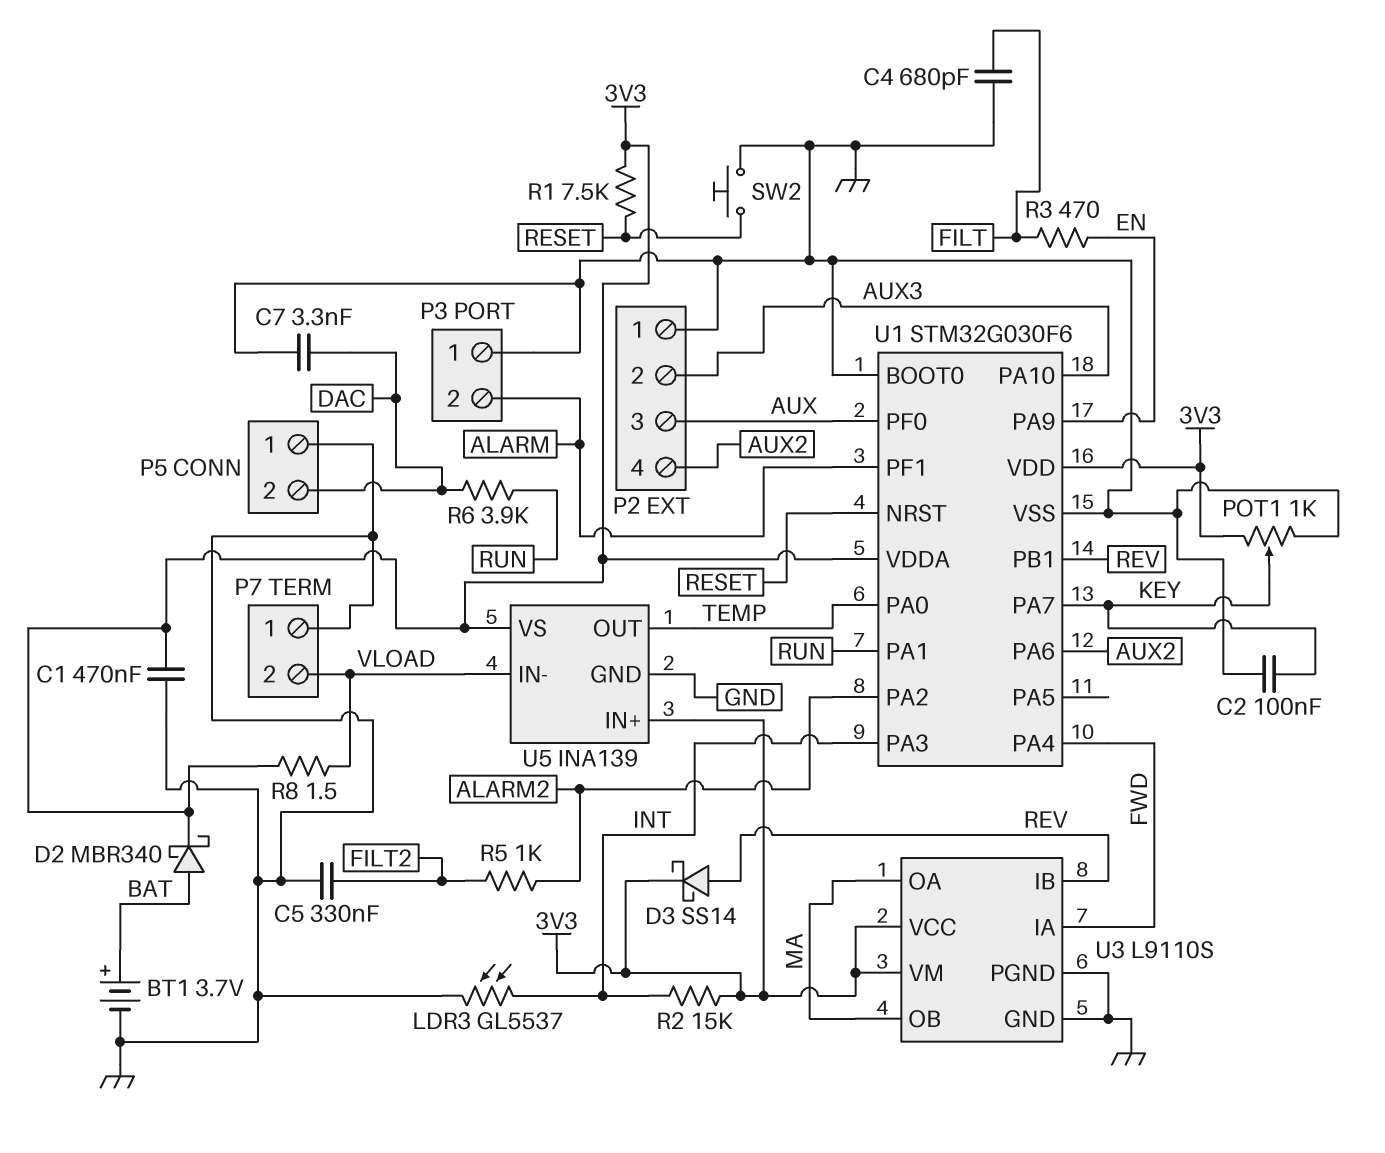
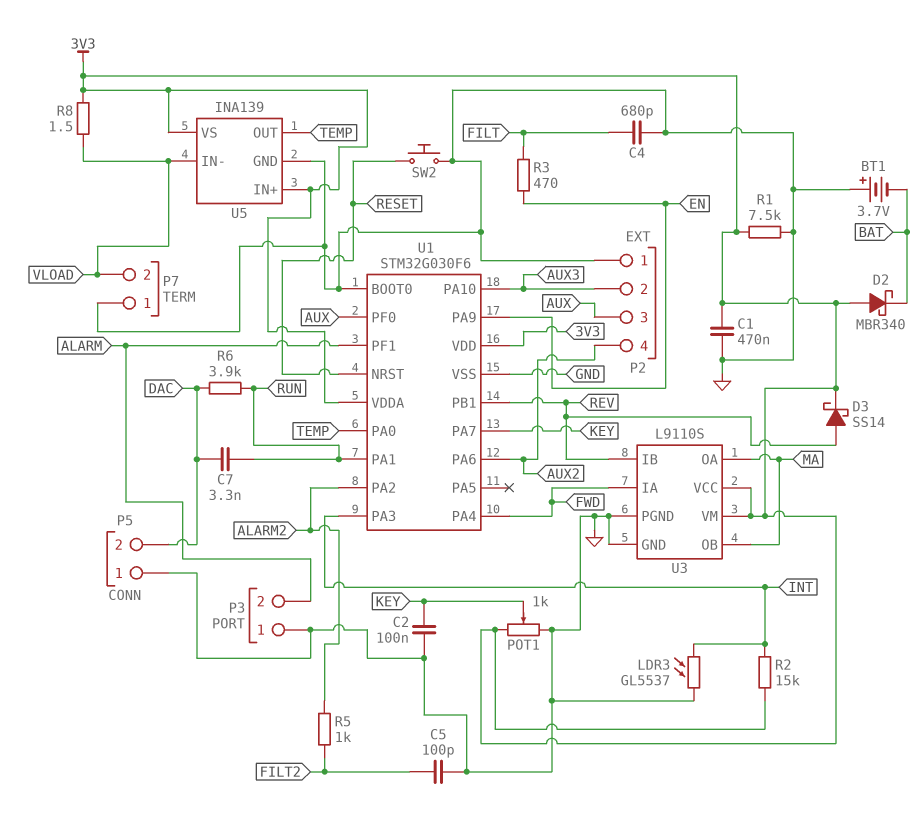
BT1: 3.7V (plus BAT, minus GND) -> 3.7V (plus GND, minus BAT)
C5: 330nF (FILT2, GND) -> 100pF (FILT2, GND)
C7: 3.3nF (DAC, GND) -> 3.3nF (DAC, RUN)
D2: schottky MBR340 (A BAT, K 3V3) -> schottky MBR340 (A 3V3, K BAT)
R1: 7.5k (3V3, RESET) -> 7.5k (3V3, GND)

